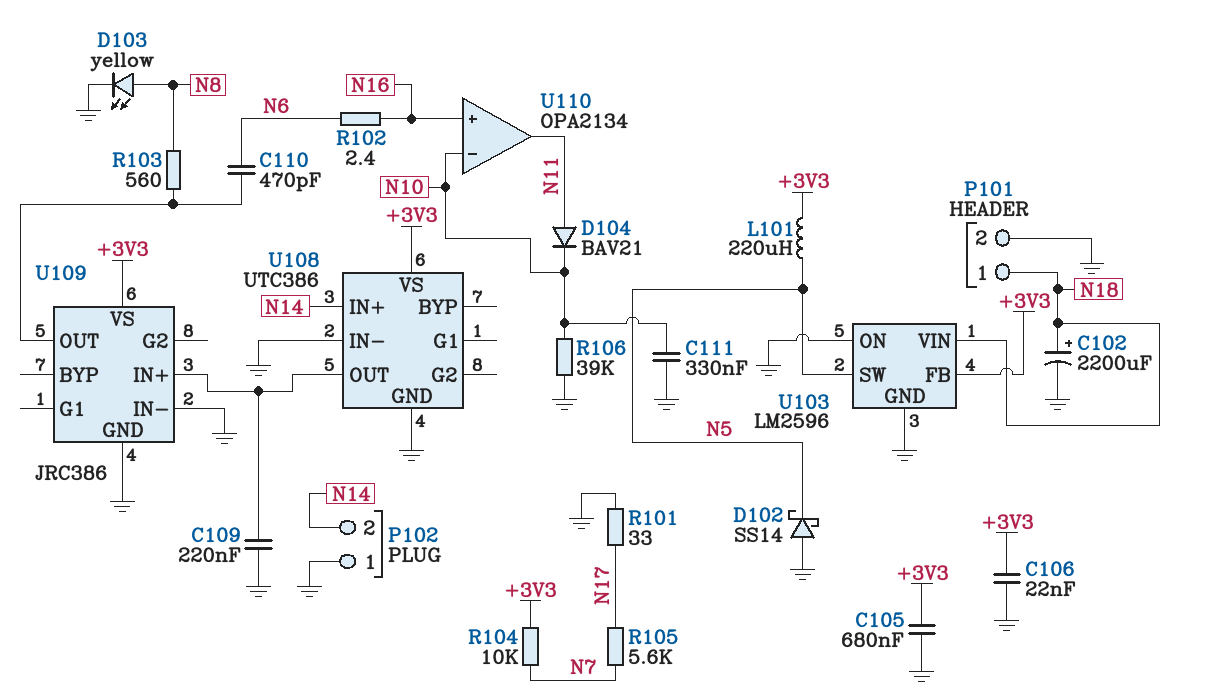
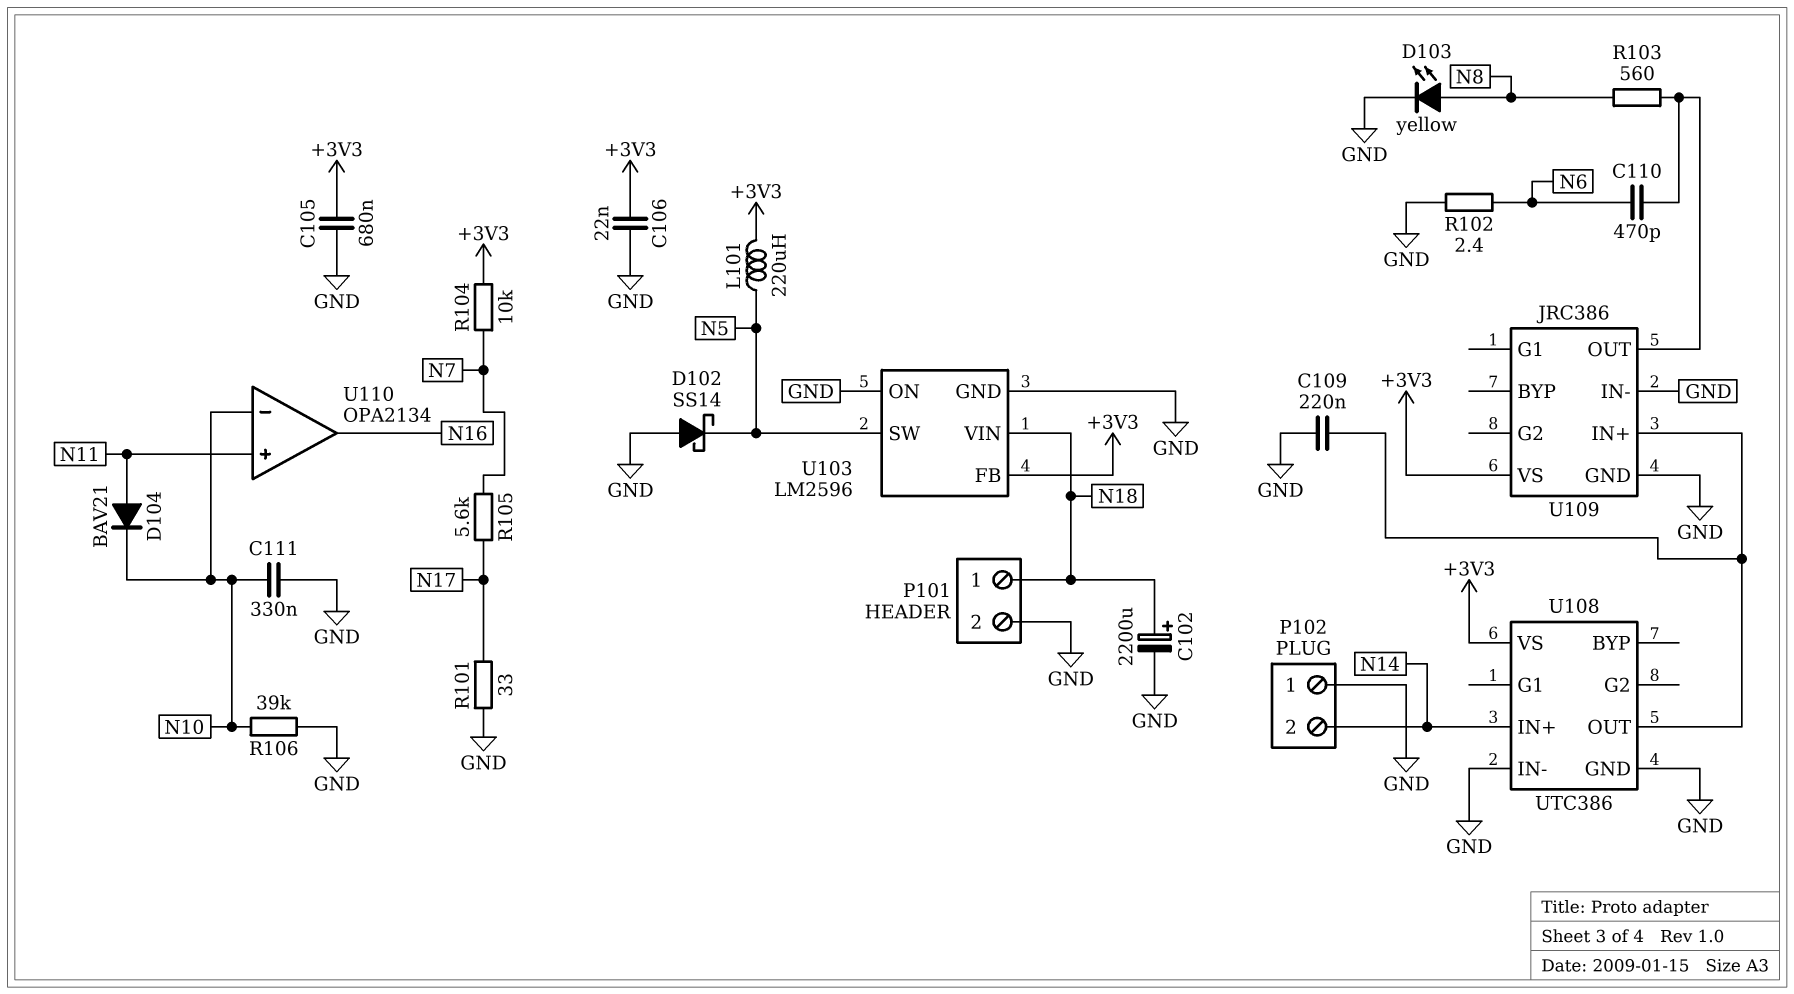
R102: 2.4 (N6, N16) -> 2.4 (GND, N6)
U110 pin in+: N16 -> N11
U110 pin out: N11 -> N16

